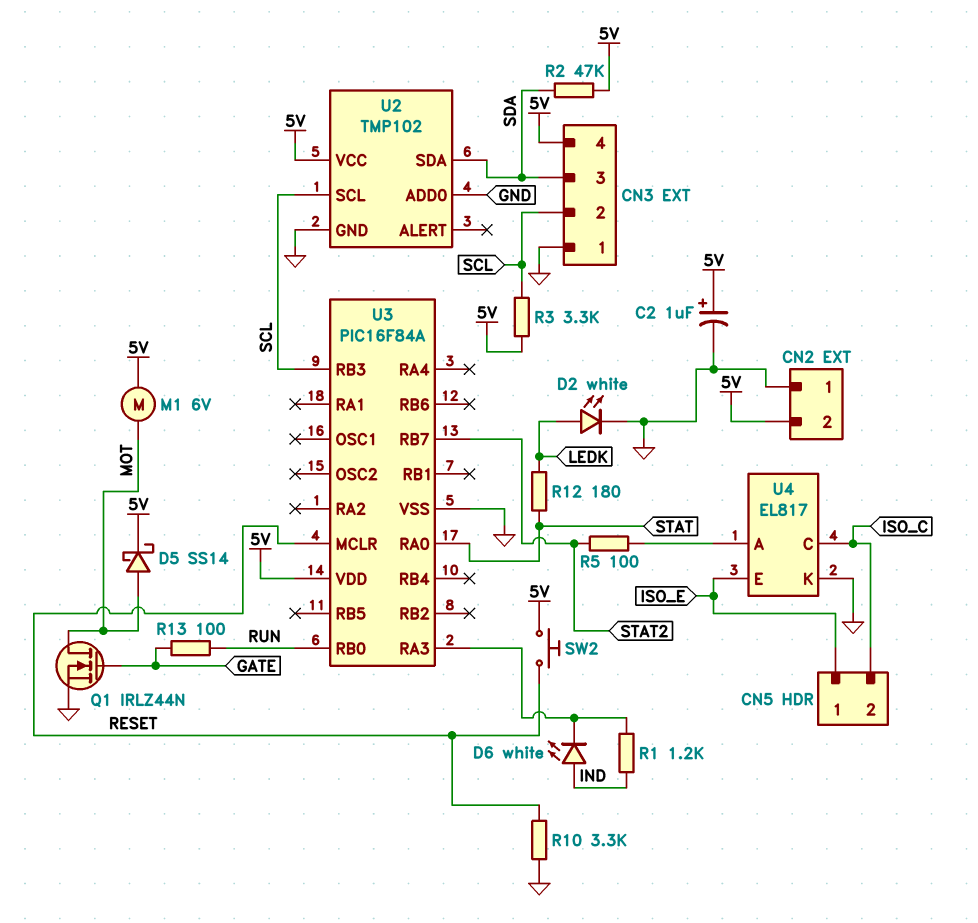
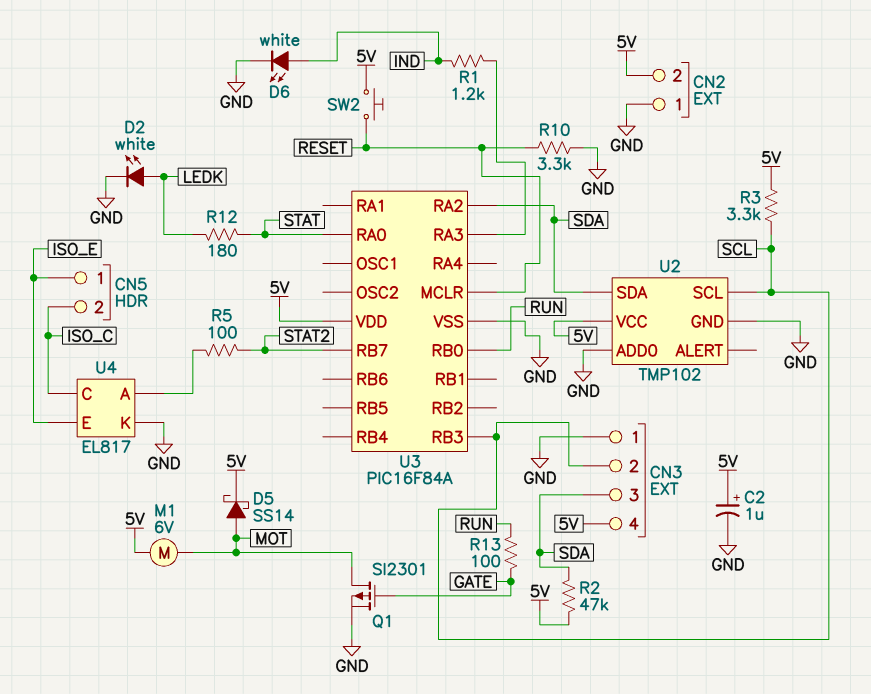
D6: LED white (A IND, K U3/RA3) -> LED white (A IND, K GND)
Q1: NMOS IRLZ44N (G GATE, D MOT, S GND) -> PMOS SI2301 (G GATE, D MOT, S GND)
U3 pin RA2: none -> SDA

